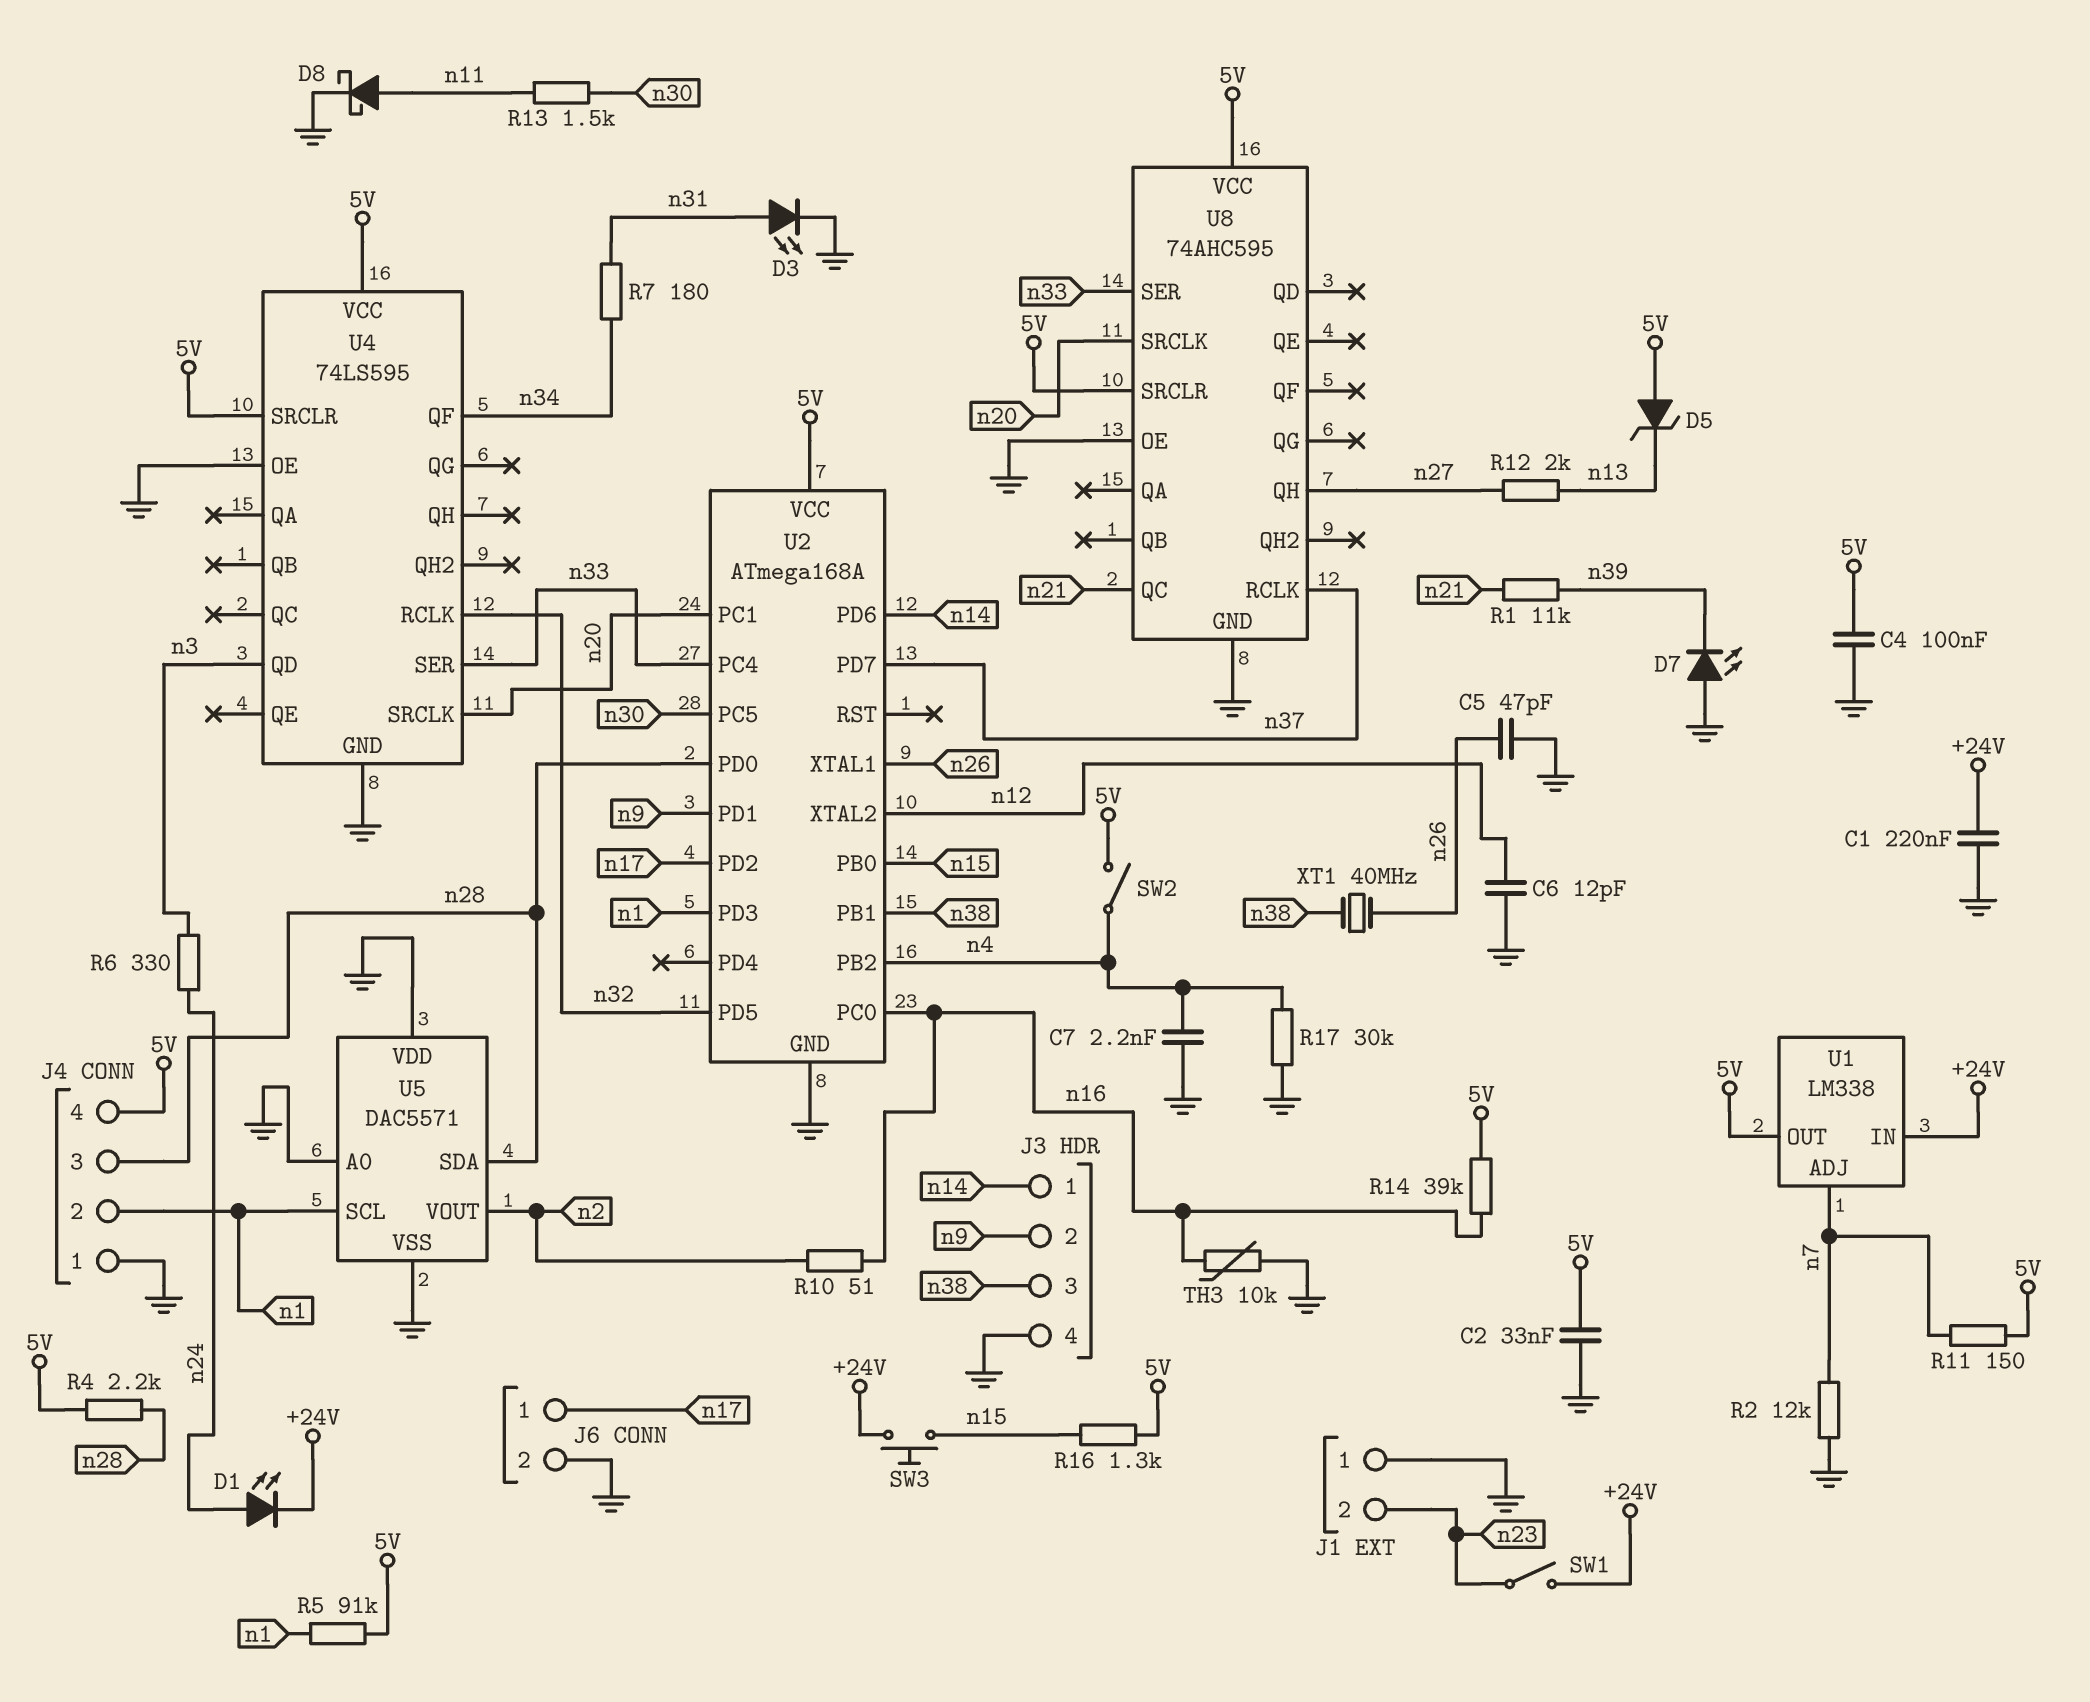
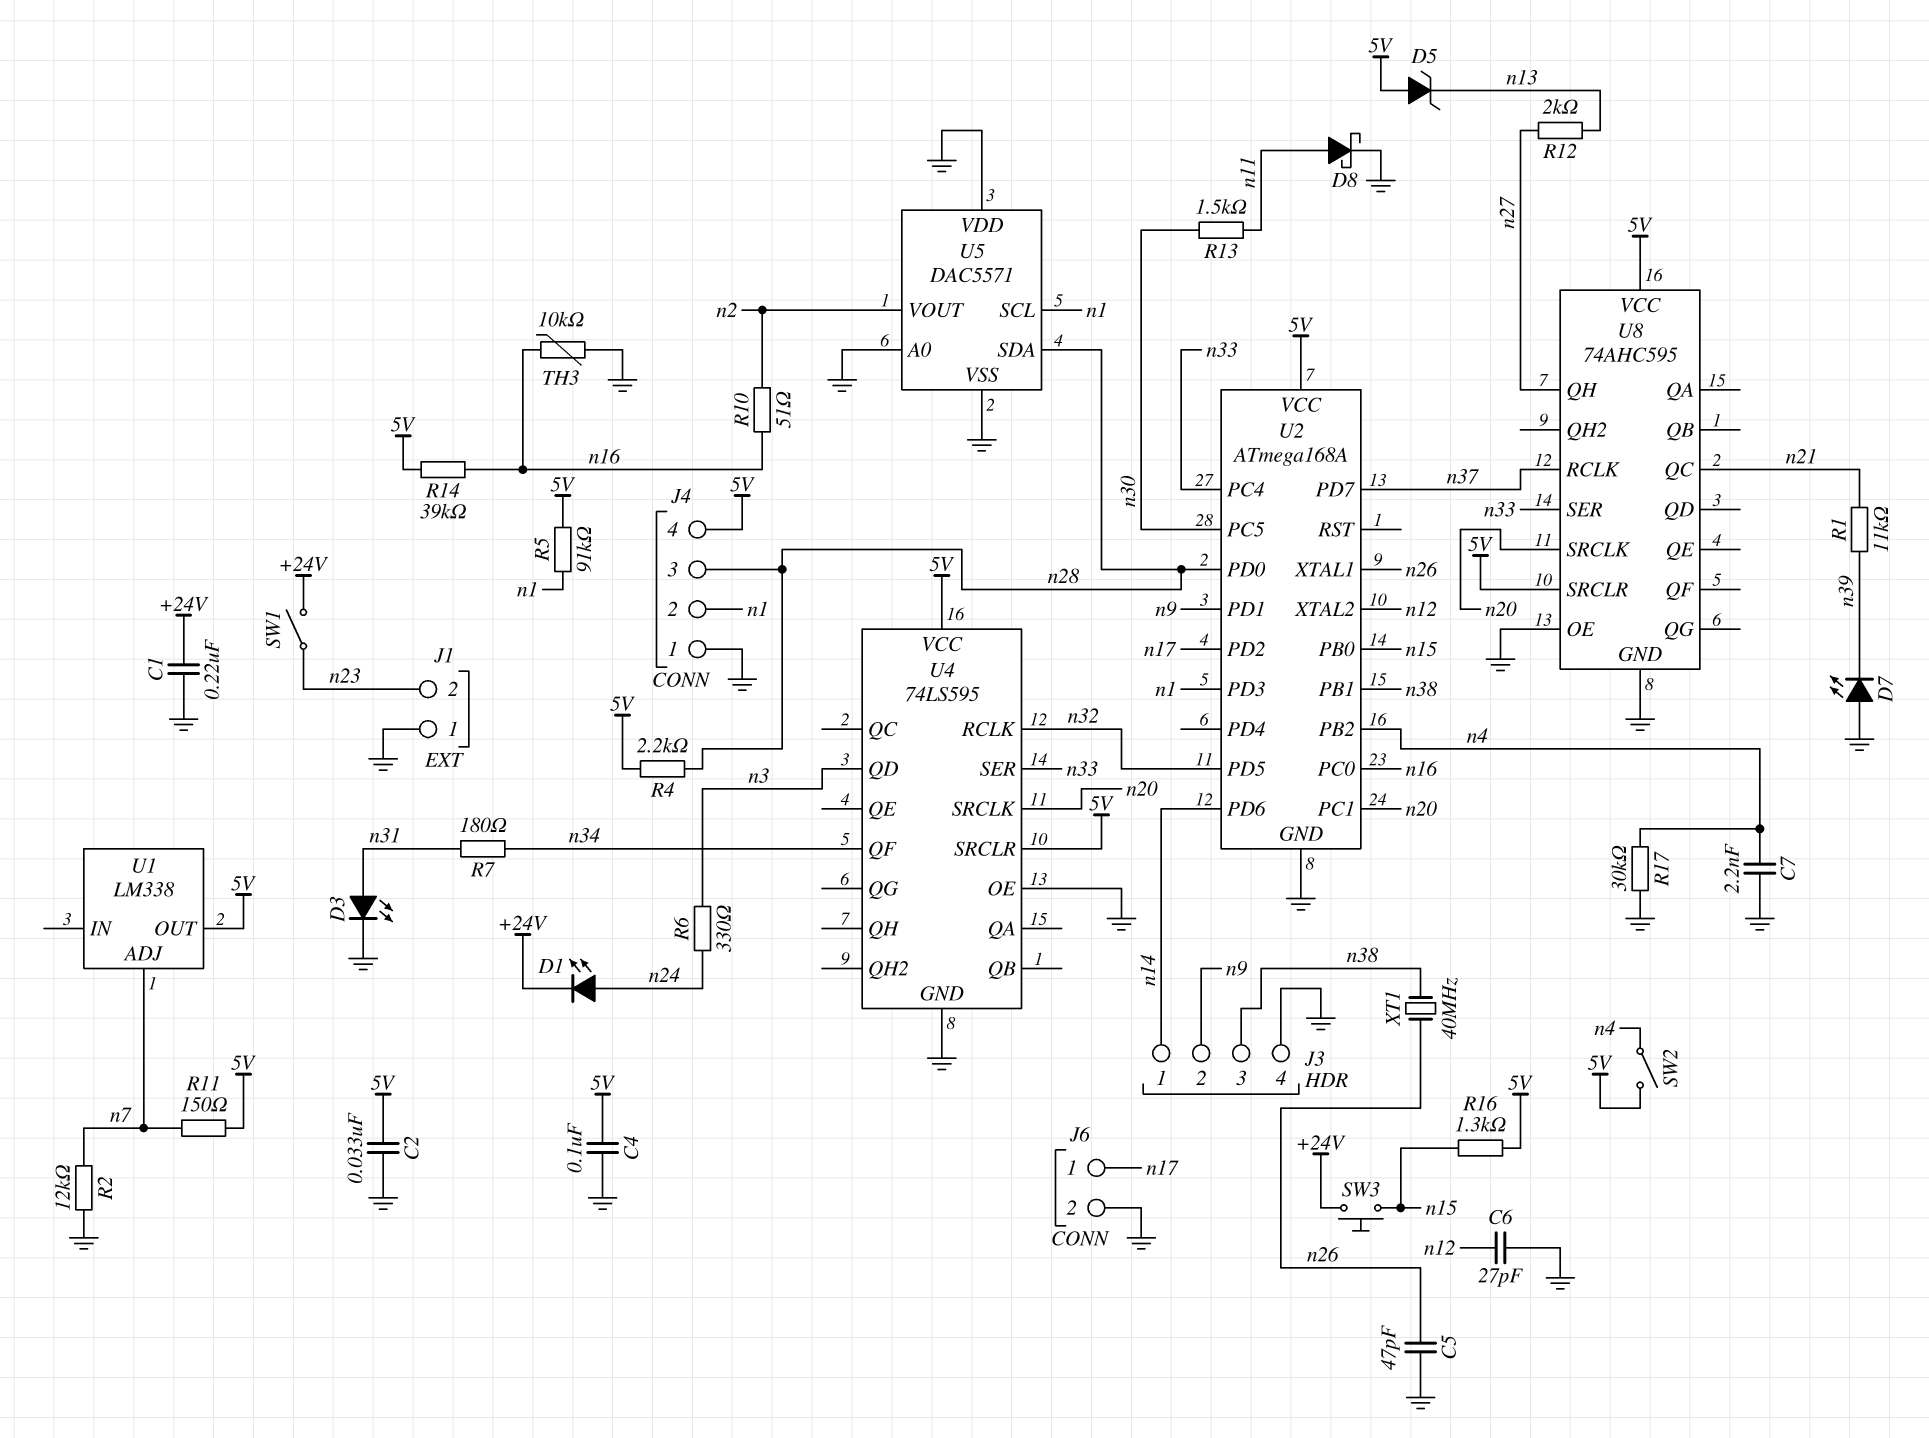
C6: 12pF (GND, n12) -> 27pF (GND, n12)
U1 pin IN: +24V -> none

